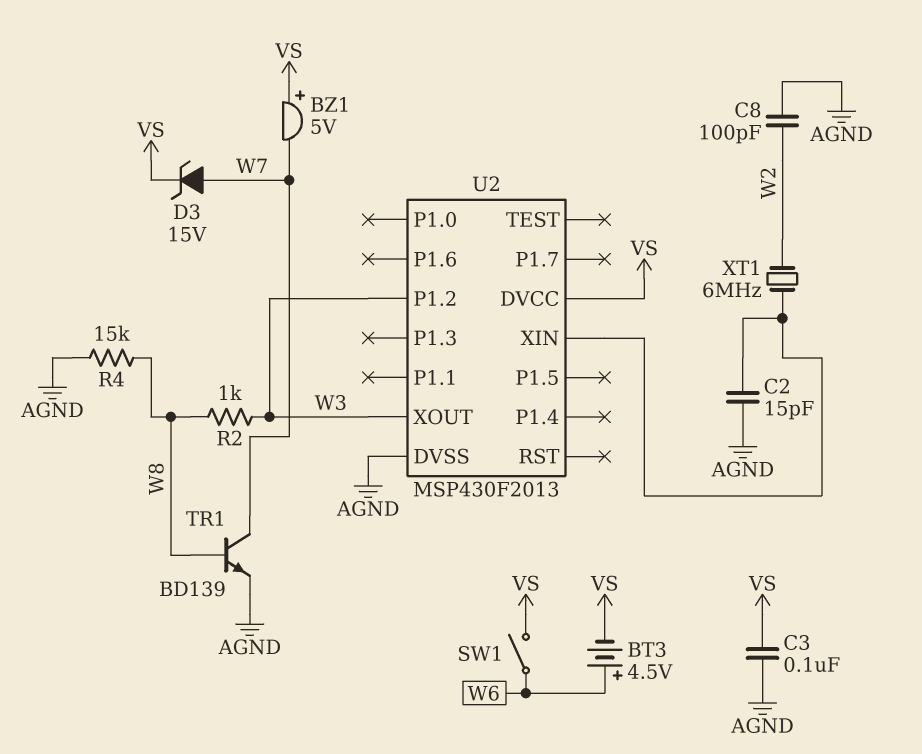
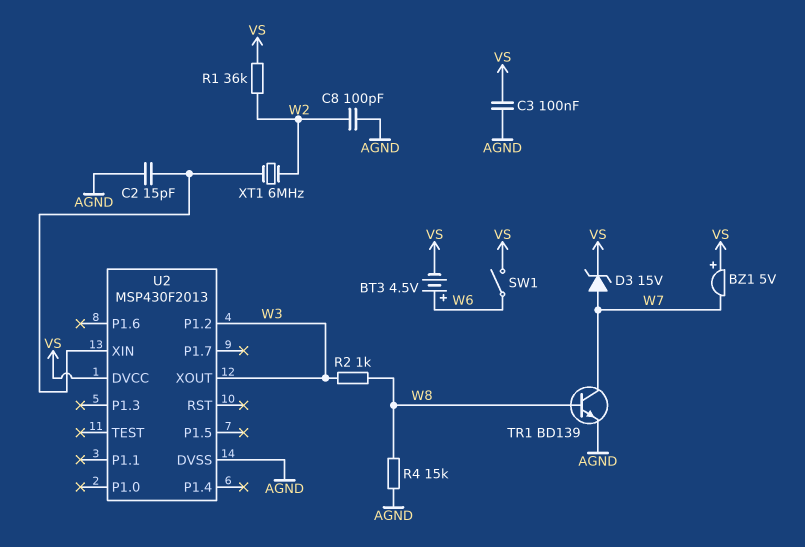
R1: none -> 36k (VS, W2)

